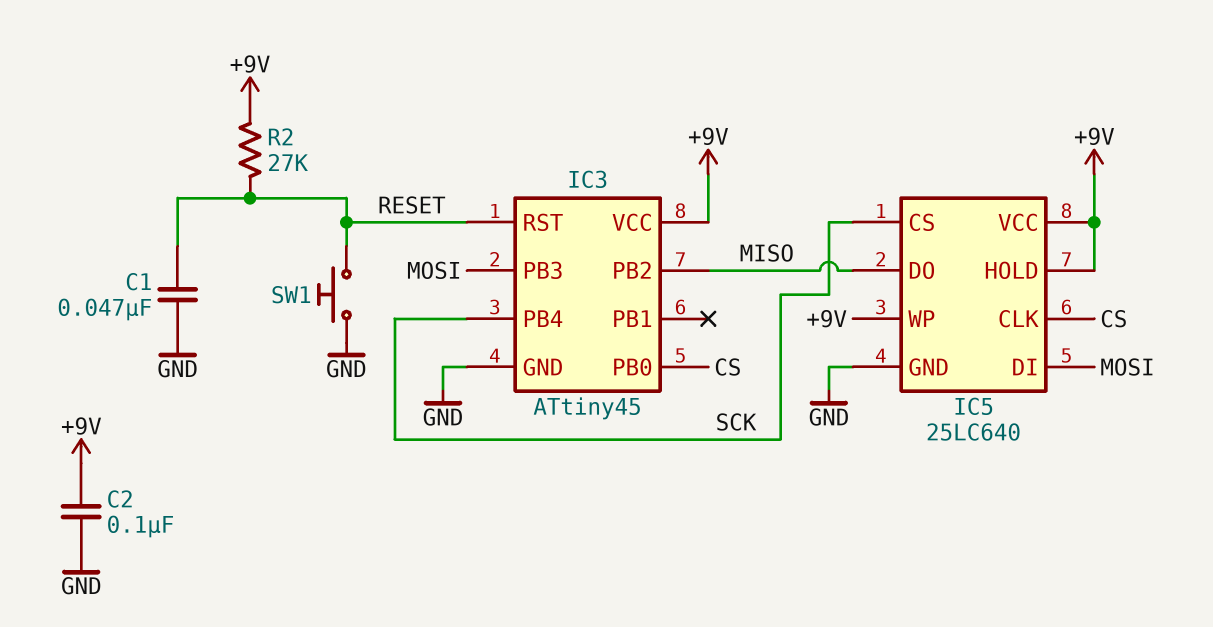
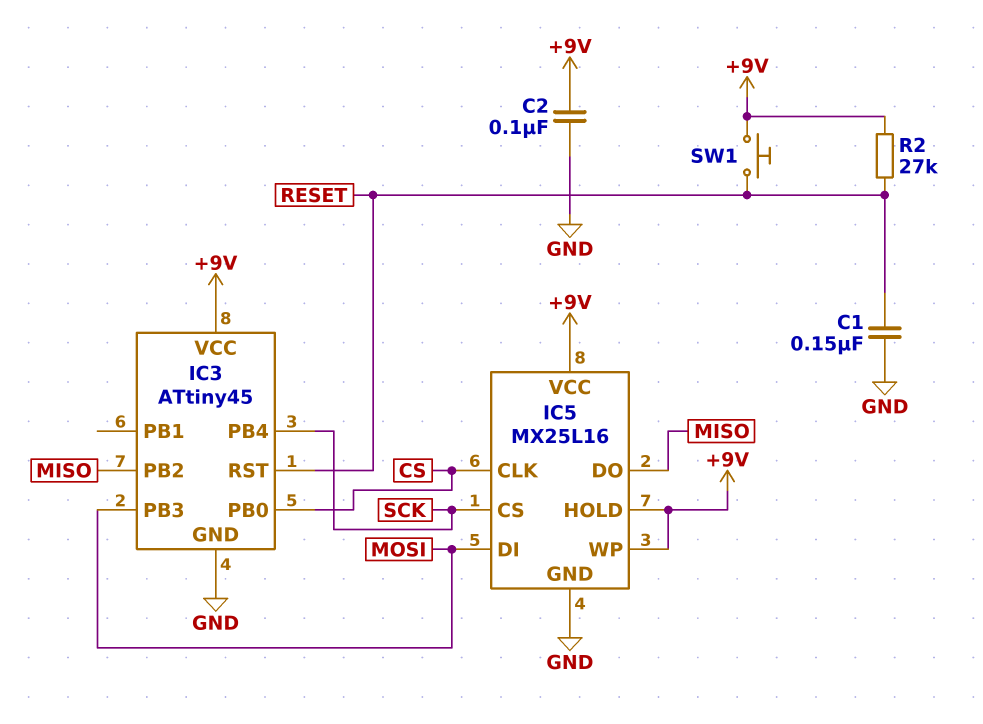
C1: 47nF (GND, RESET) -> 150nF (GND, RESET)
IC5: 25LC640 -> MX25L16
SW1: button (GND, RESET) -> button (+9V, RESET)

